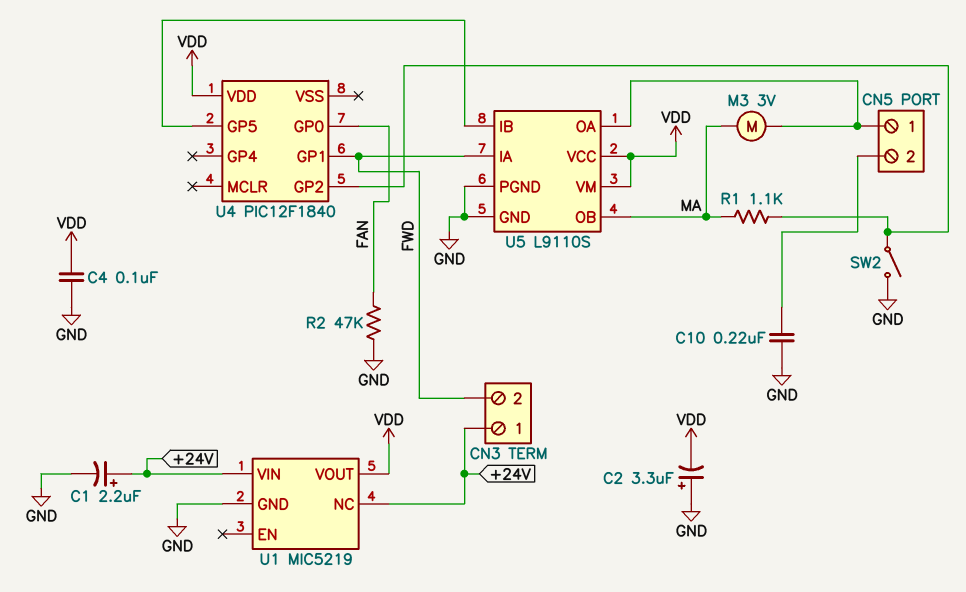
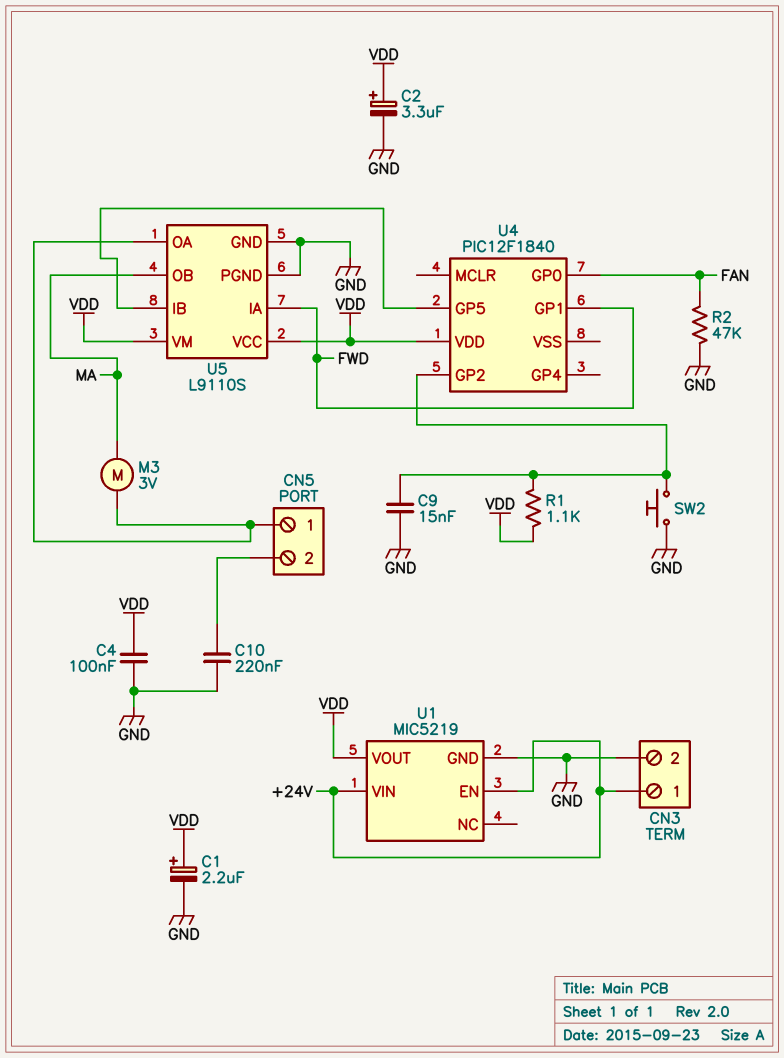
C1: 2.2uF (plus +24V, minus GND) -> 2.2uF (plus VDD, minus GND)
C2: 3.3uF (plus GND, minus VDD) -> 3.3uF (plus VDD, minus GND)
C9: none -> 15nF (GND, U4/GP2)
CN3 pin 2: FWD -> GND
R1: 1.1k (MA, U4/GP2) -> 1.1k (U4/GP2, VDD)
SW2: switch (GND, U4/GP2) -> button (GND, U4/GP2)
U1 pin EN: none -> +24V
U1 pin NC: +24V -> none

